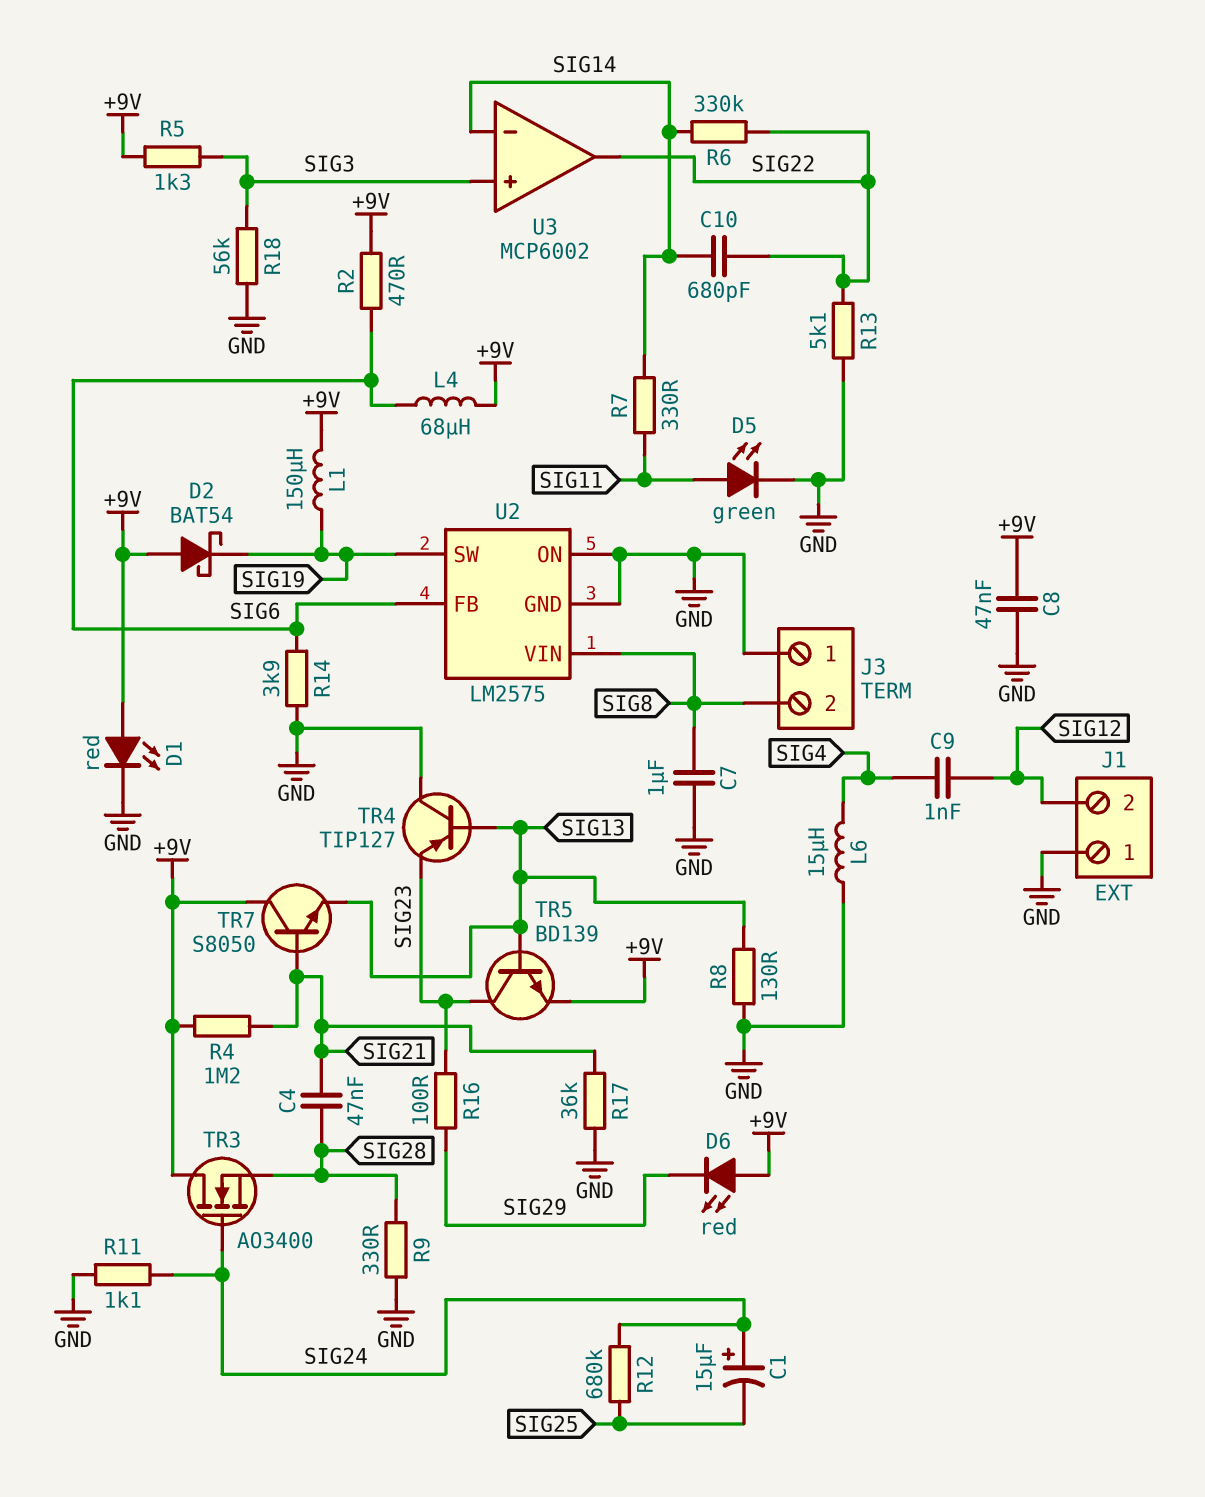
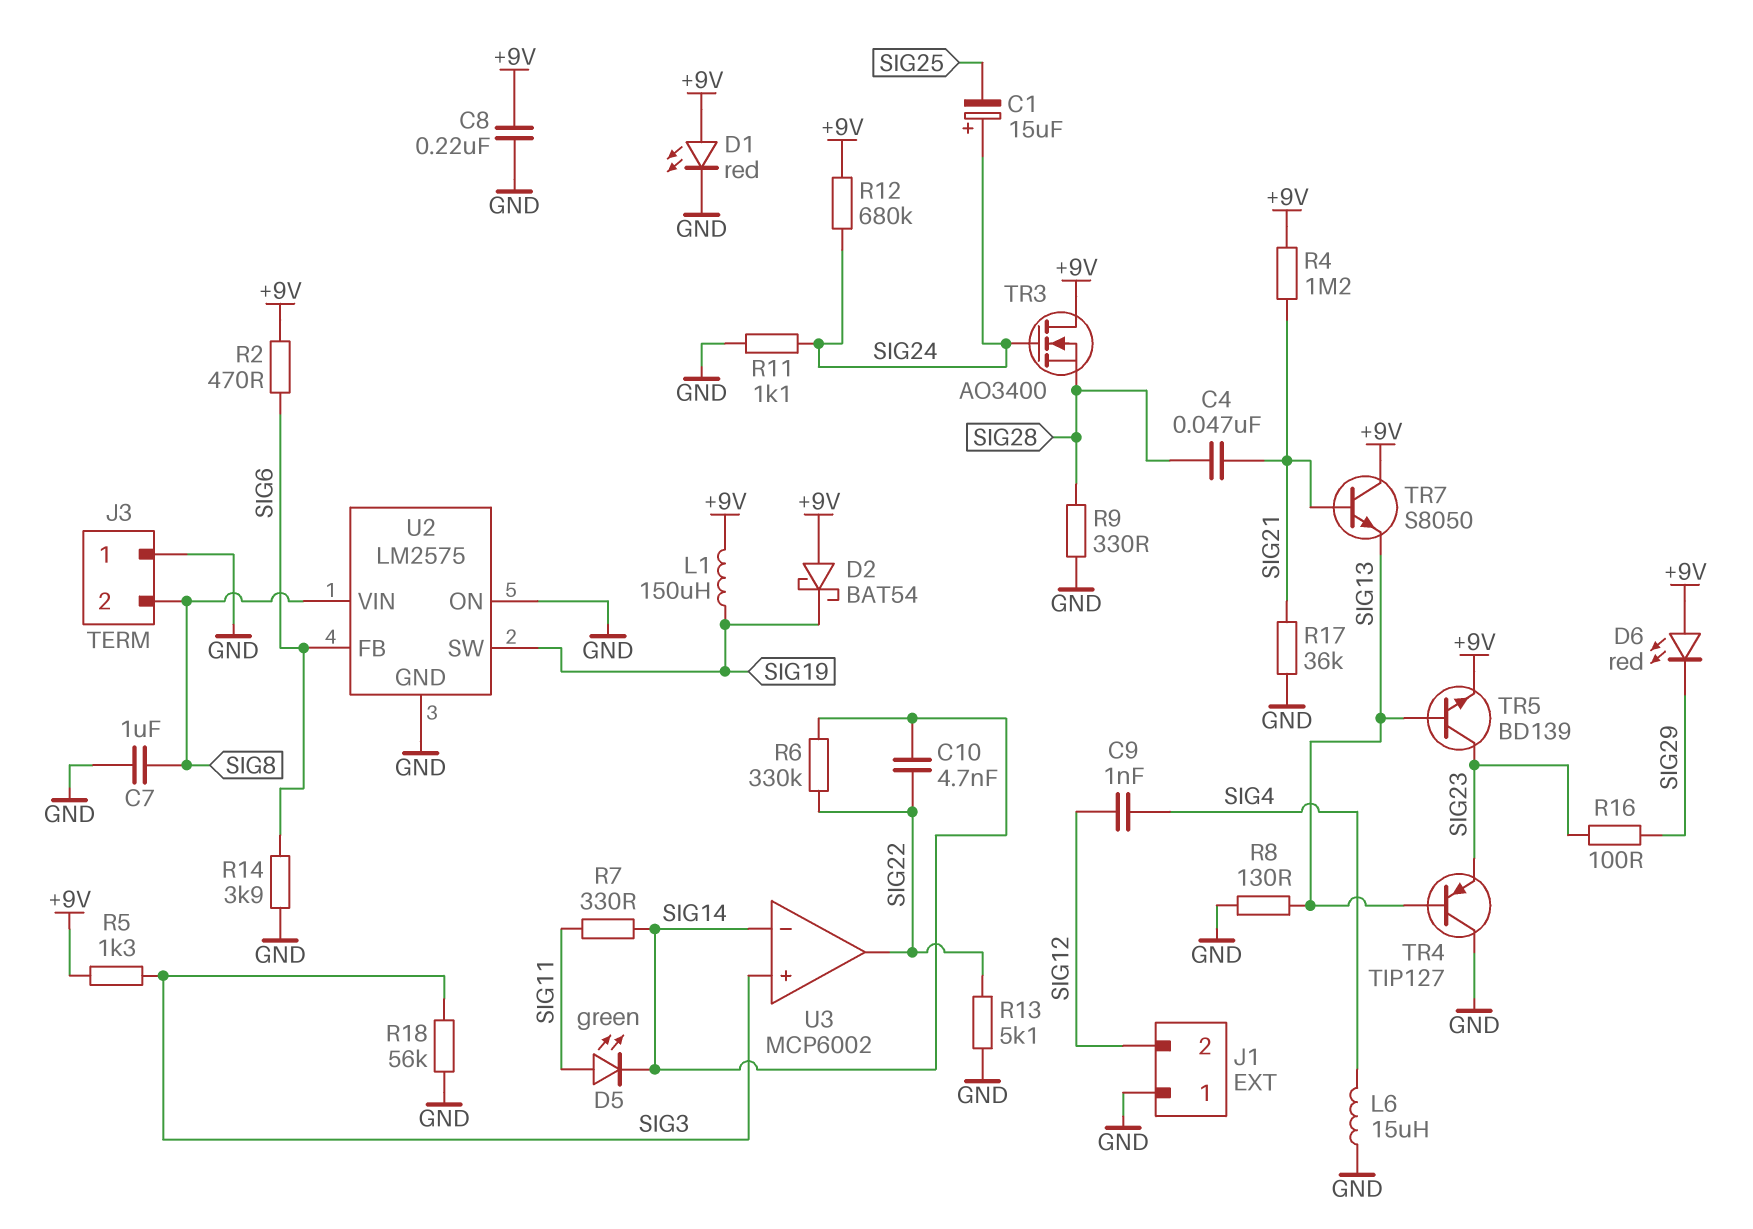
C8: 47nF (+9V, GND) -> 220nF (+9V, GND)
C10: 680pF (SIG14, SIG22) -> 4.7nF (SIG14, SIG22)
D5: LED green (A SIG11, K GND) -> LED green (A SIG11, K SIG14)
L4: 68uH (+9V, SIG6) -> none
R12: 680k (SIG24, SIG25) -> 680k (+9V, SIG24)

